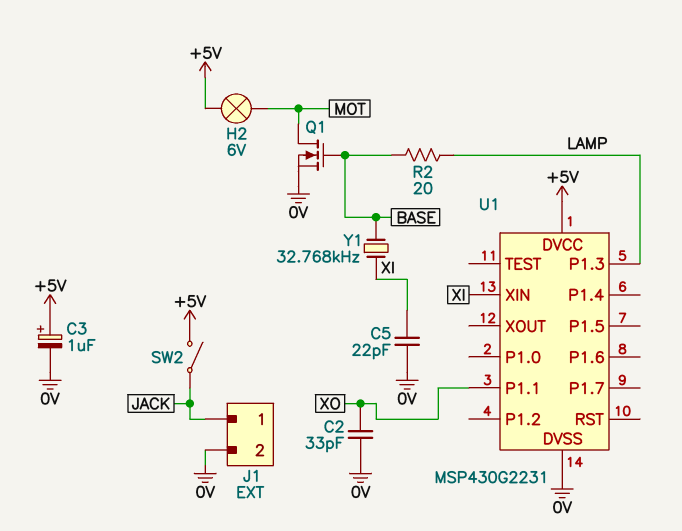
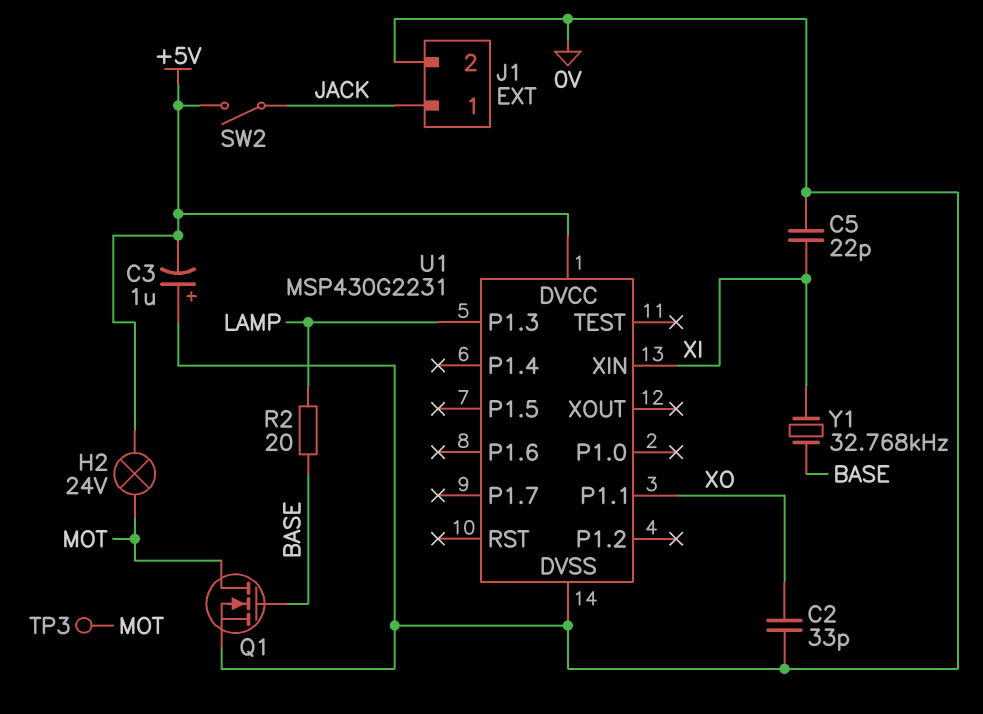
C3: 1uF (plus +5V, minus 0V) -> 1uF (plus 0V, minus +5V)
H2: lamp 6V (+5V, MOT) -> lamp 24V (+5V, MOT)
TP3: none -> test point (MOT)

